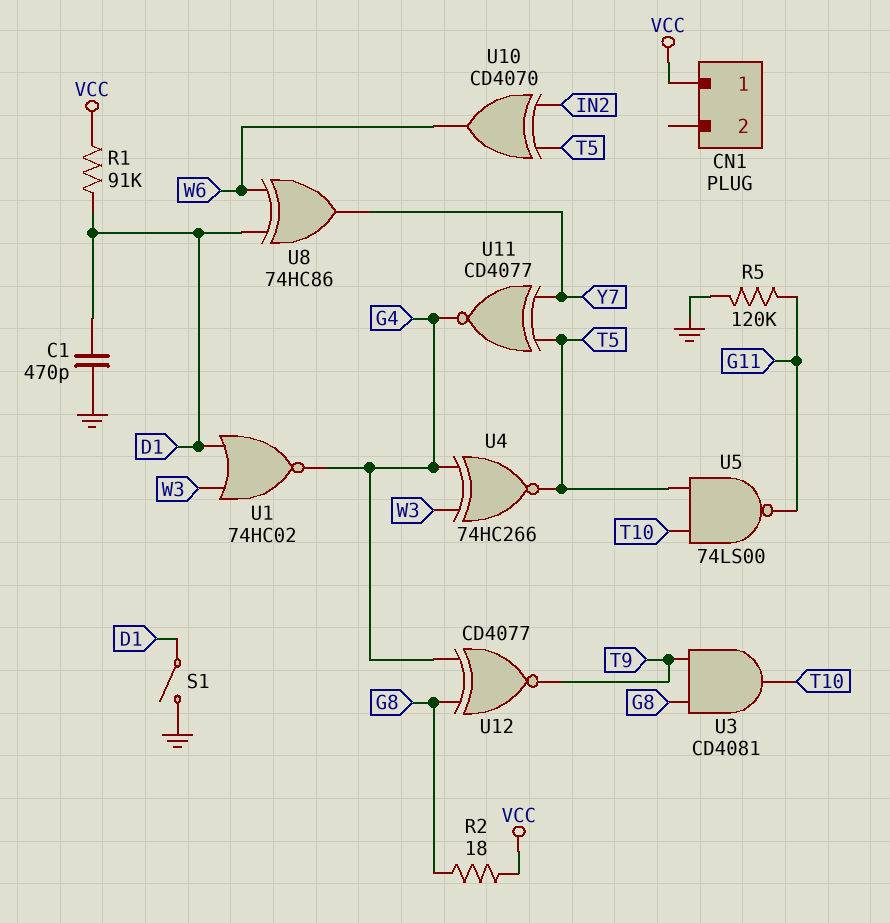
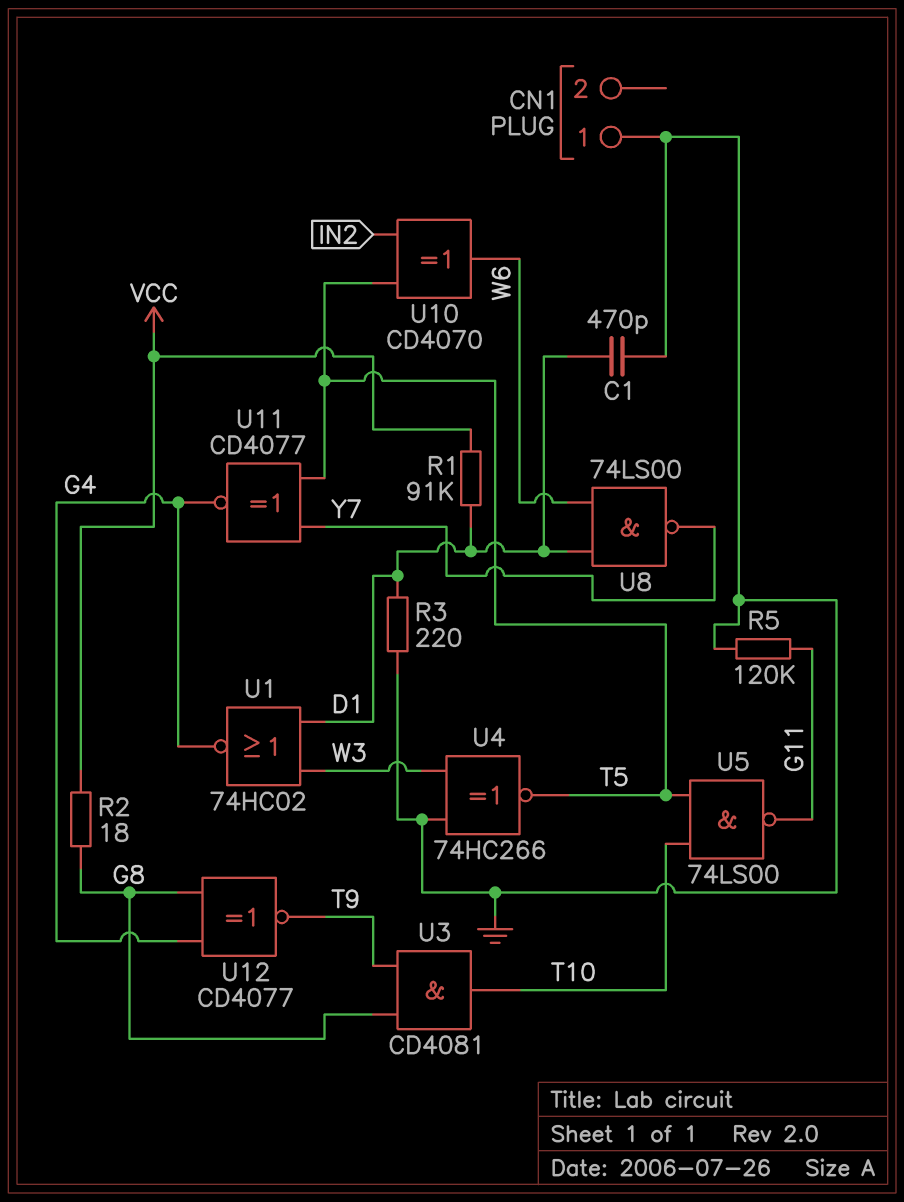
CN1 pin 1: VCC -> GND
R3: none -> 220 (D1, GND)
S1: switch (D1, GND) -> none
U4: XNOR 74HC266 (in G4, in W3, out T5) -> XNOR 74HC266 (in GND, in W3, out T5)
U8: XOR 74HC86 (in D1, in W6, out Y7) -> NAND 74LS00 (in D1, in W6, out Y7)

